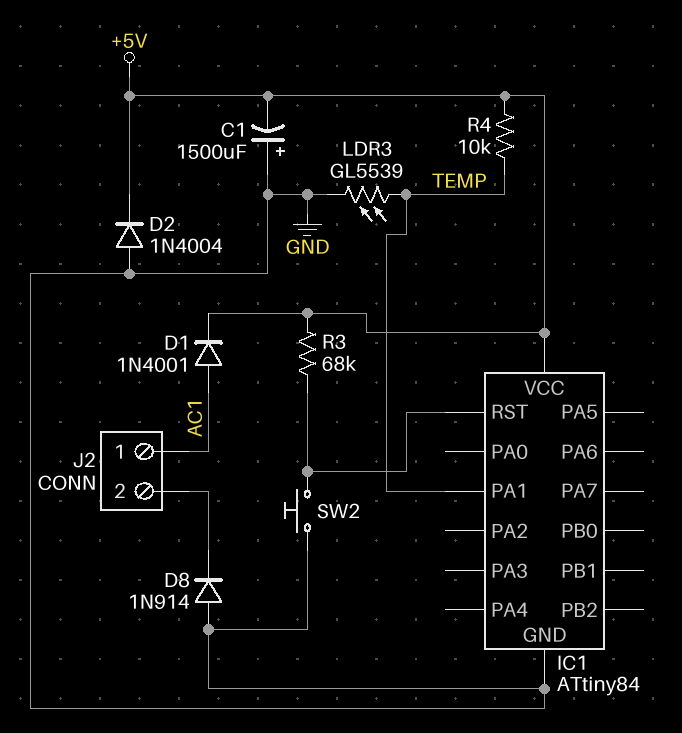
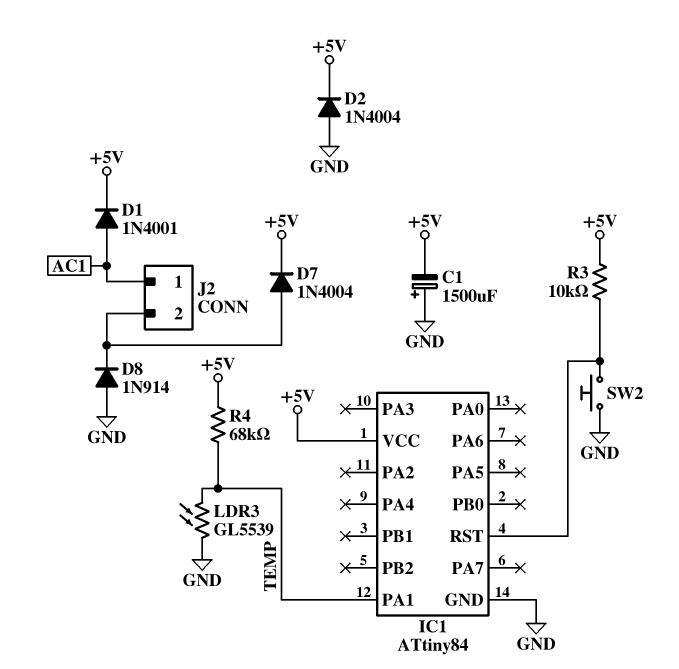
D7: none -> diode 1N4004 (A J2/2, K +5V)
R3: 68k (+5V, IC1/RST) -> 10k (+5V, IC1/RST)
R4: 10k (+5V, TEMP) -> 68k (+5V, TEMP)

